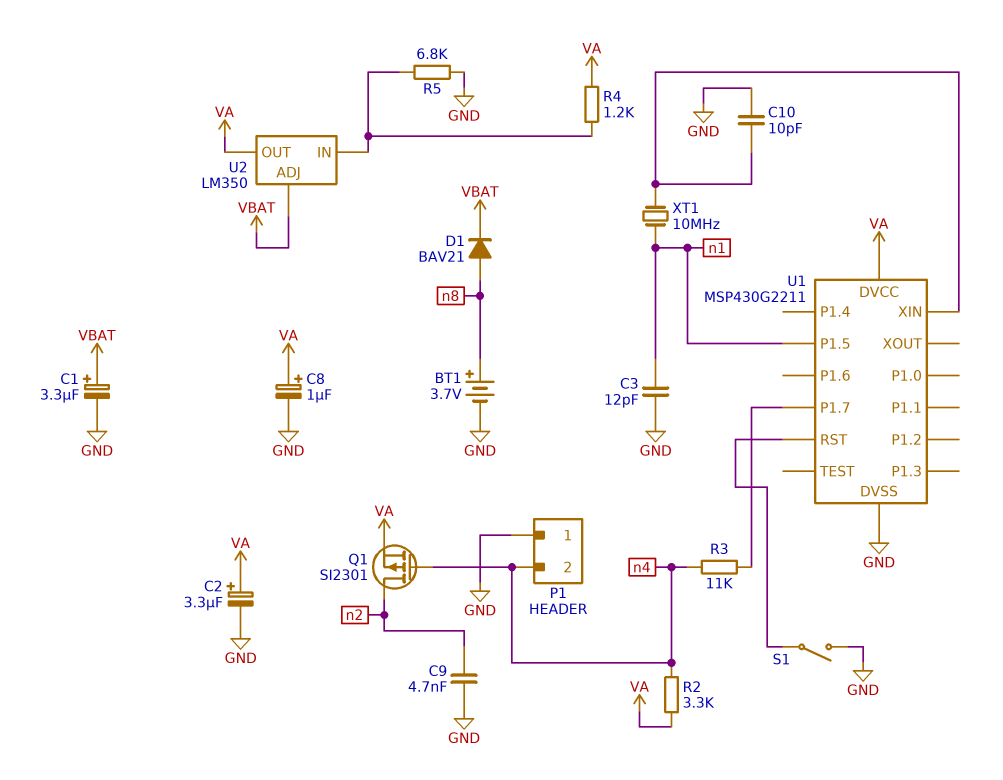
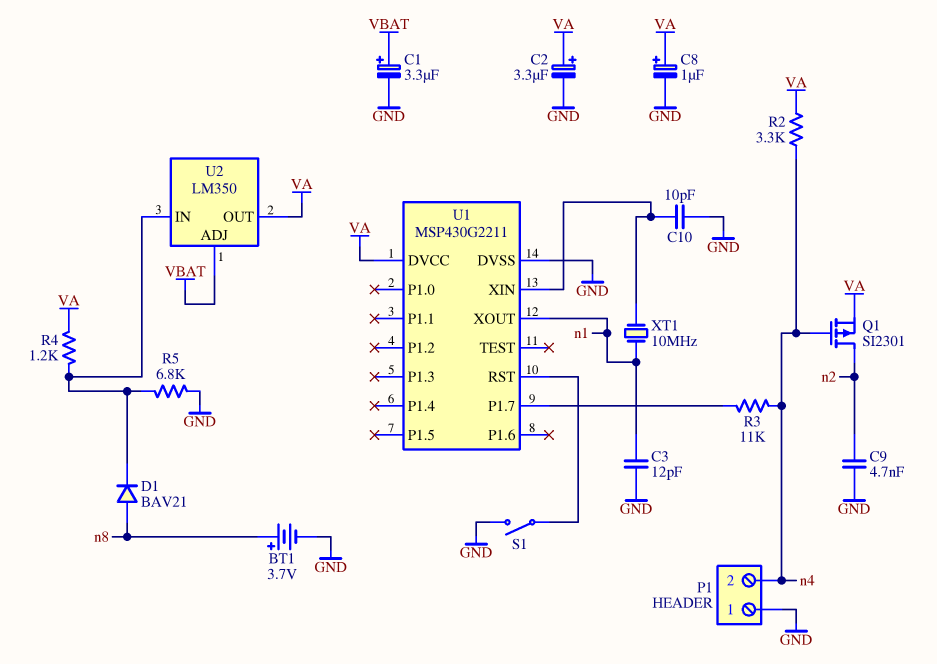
D1: diode BAV21 (A n8, K VBAT) -> diode BAV21 (A n8, K U2/IN)
U1 pin P1.5: n1 -> none
U1 pin XOUT: none -> n1

